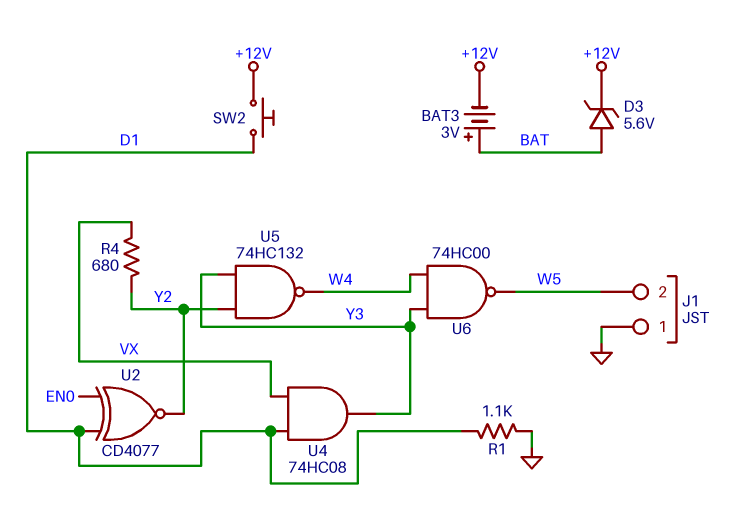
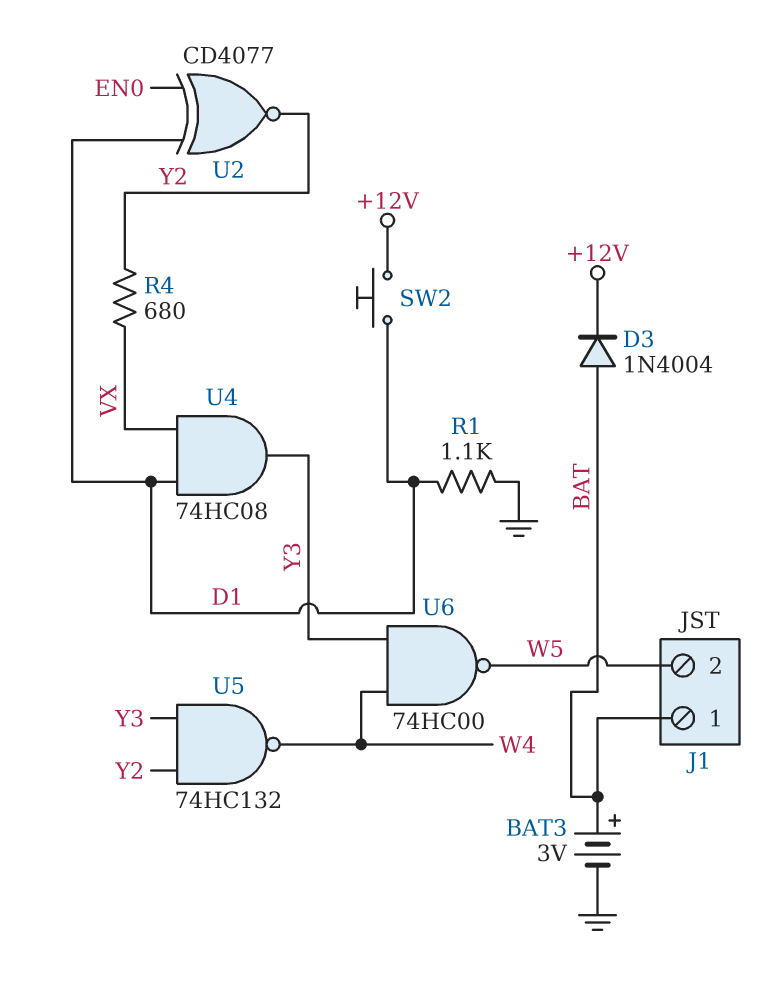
BAT3: 3V (plus BAT, minus +12V) -> 3V (plus BAT, minus GND)
D3: zener 5.6V (A BAT, K +12V) -> diode 1N4004 (A BAT, K +12V)
J1 pin 1: GND -> BAT

